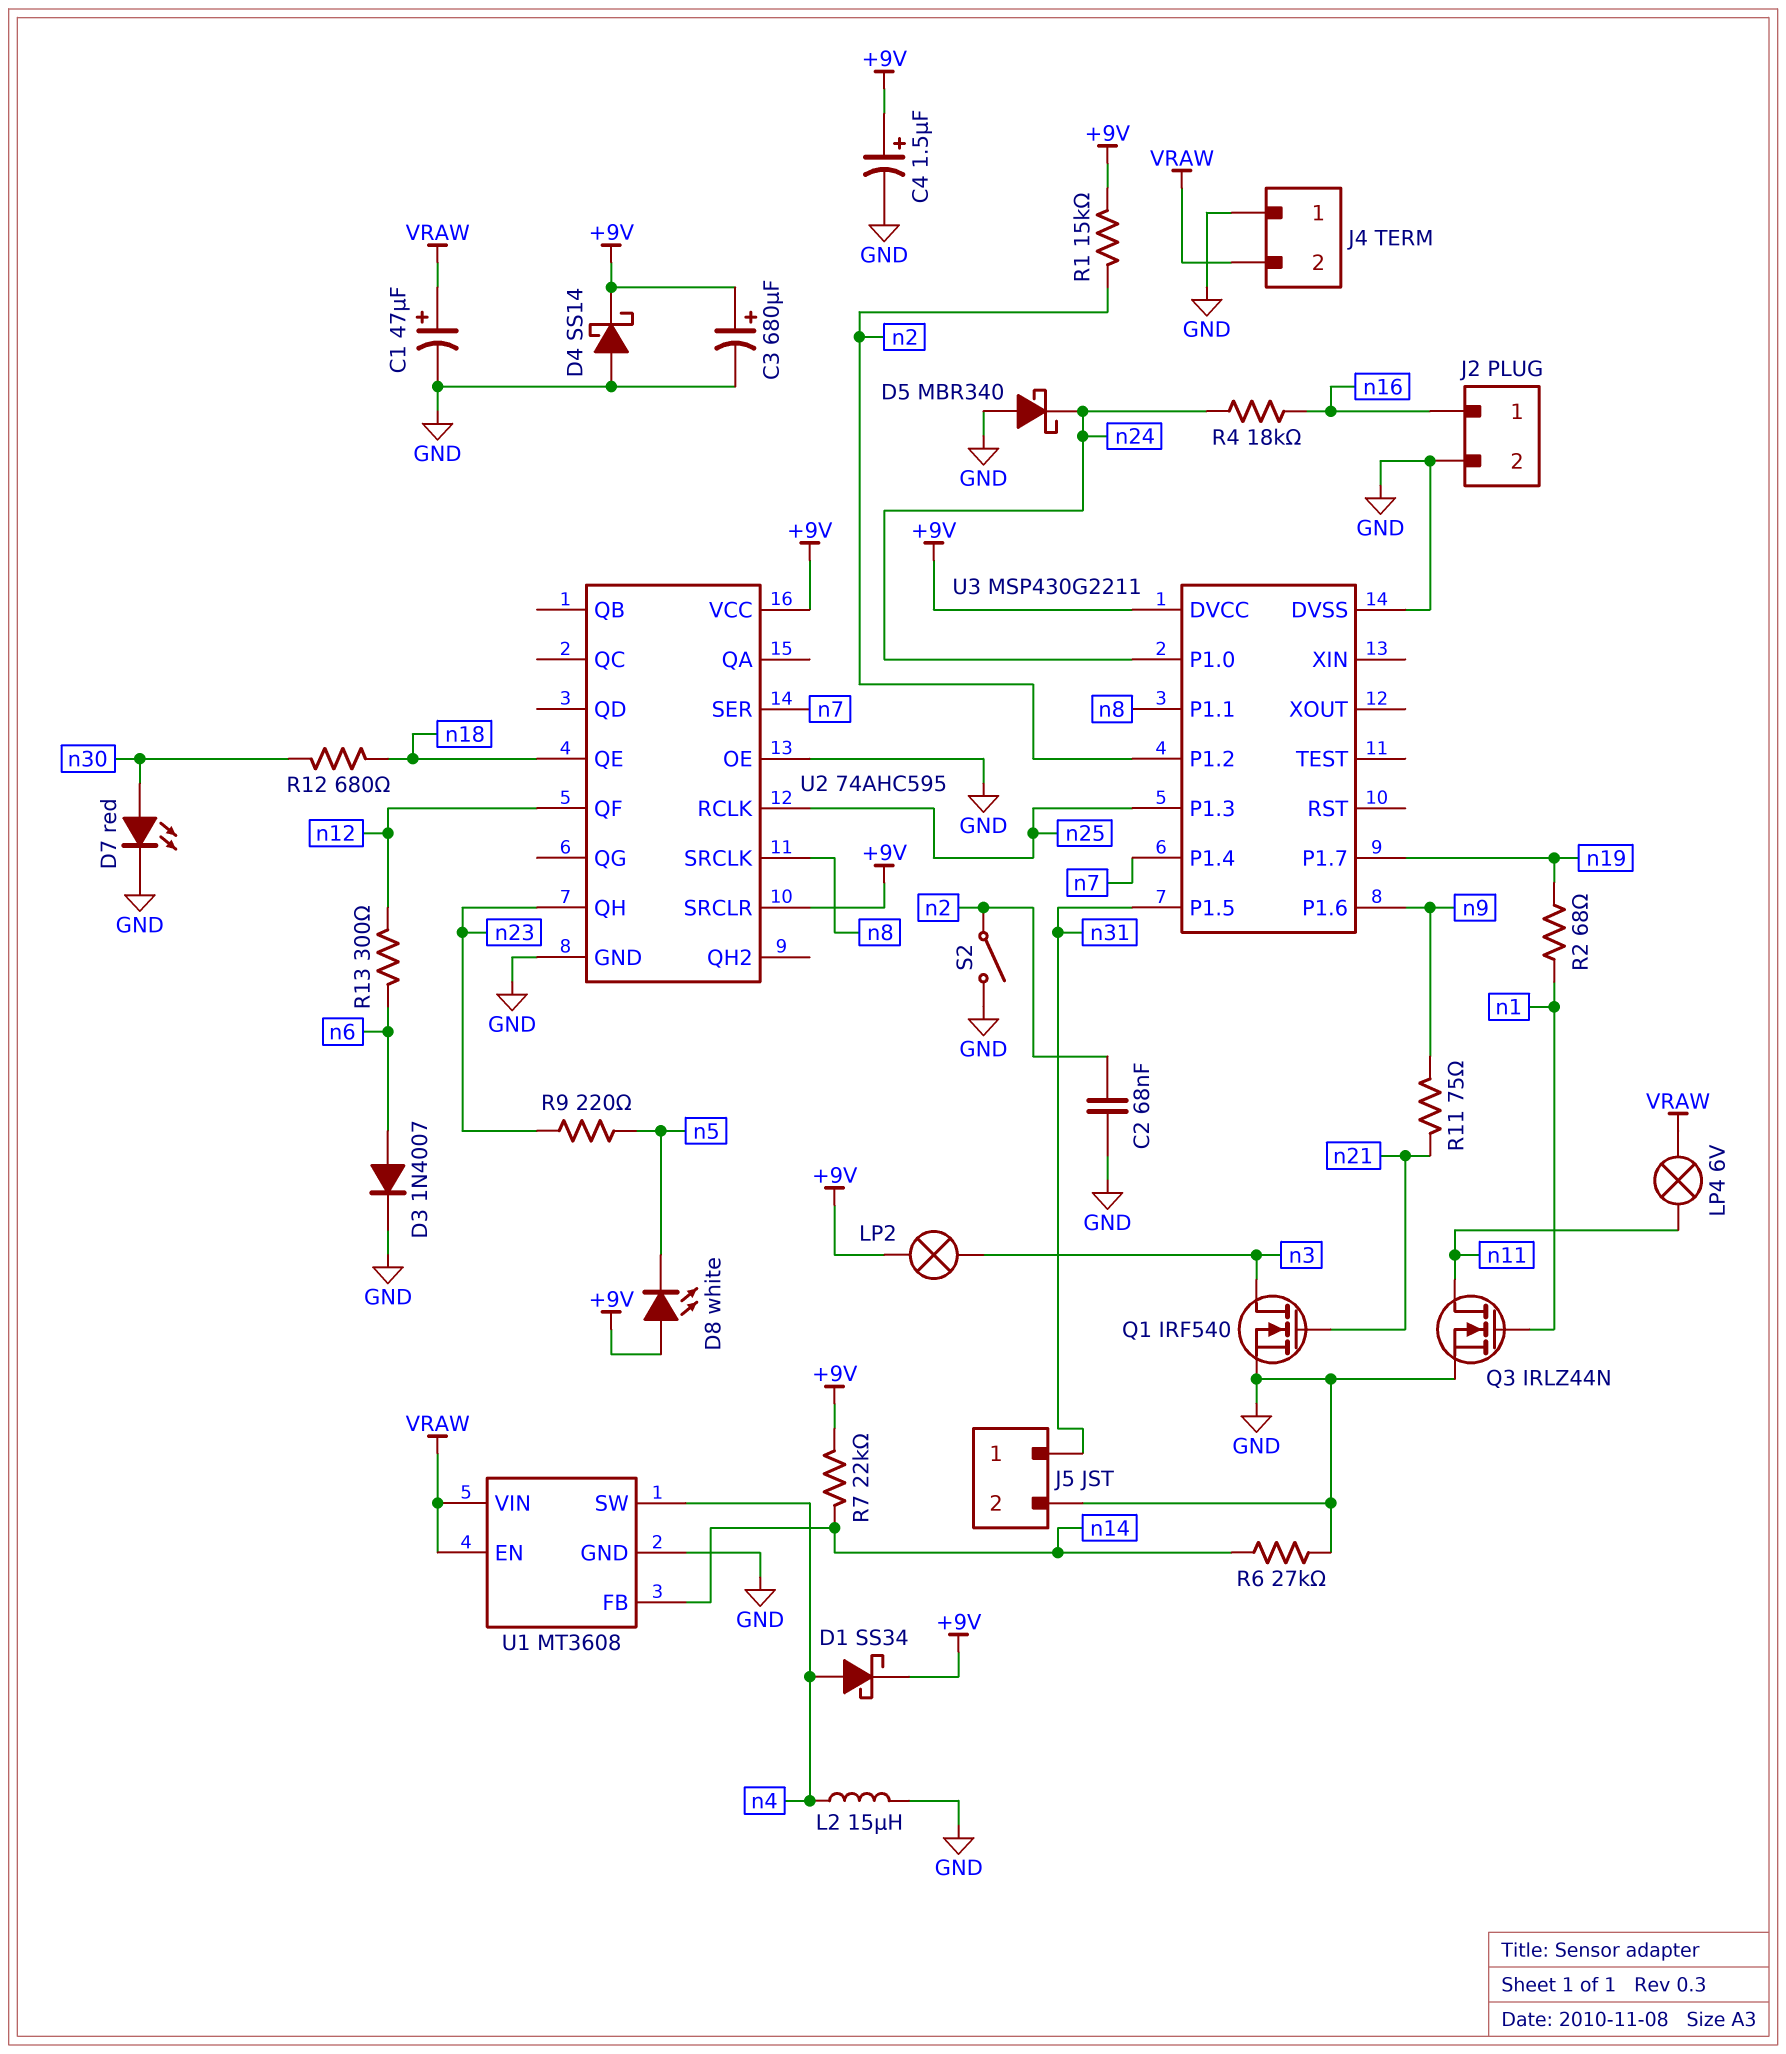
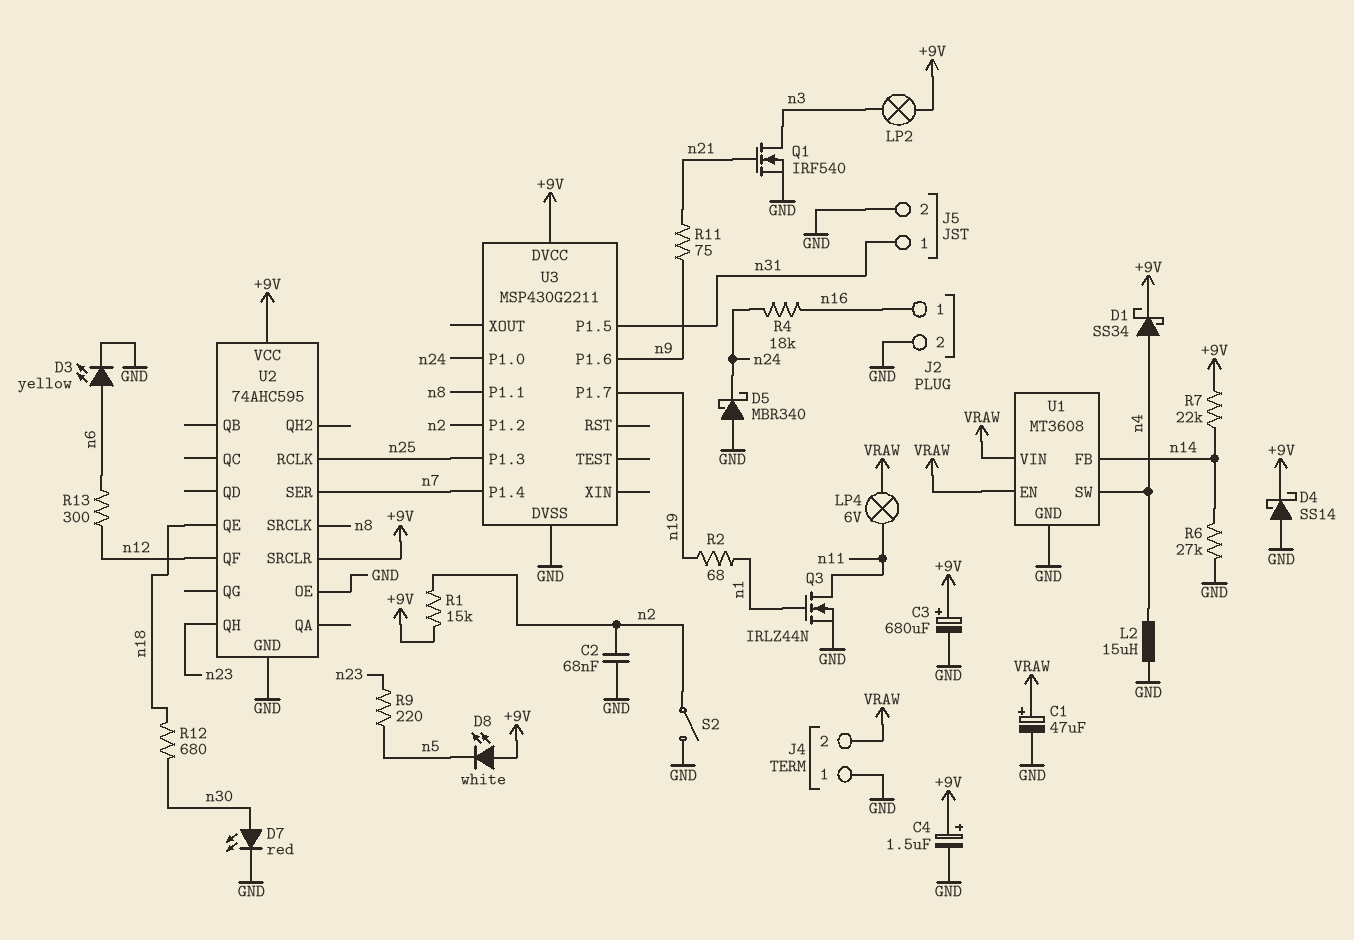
D3: diode 1N4007 (A n6, K GND) -> LED yellow (A n6, K GND)

